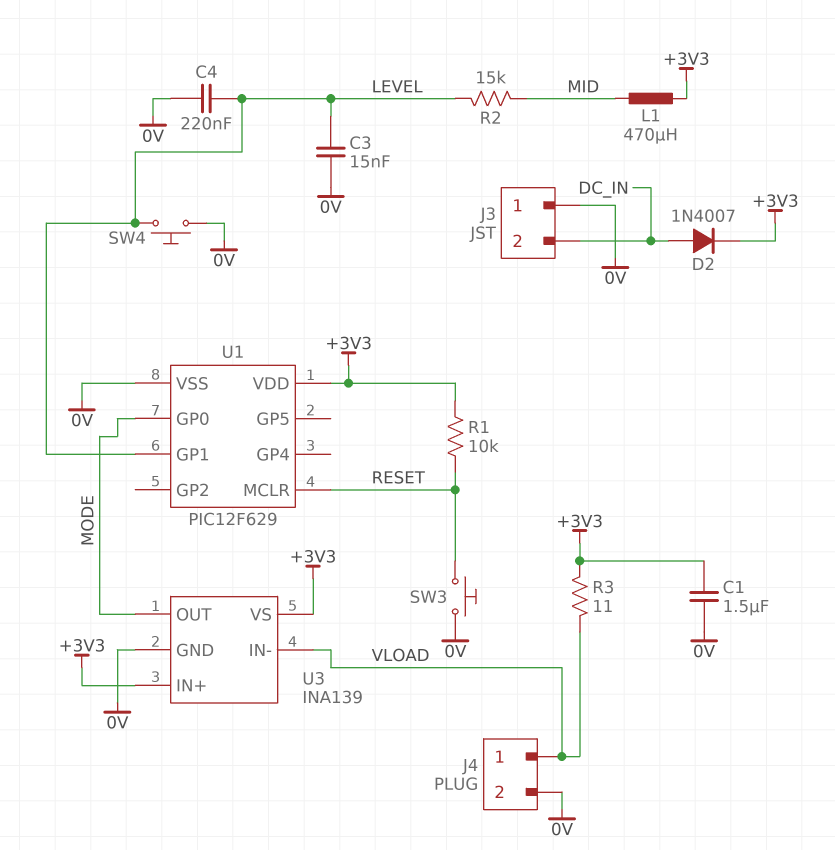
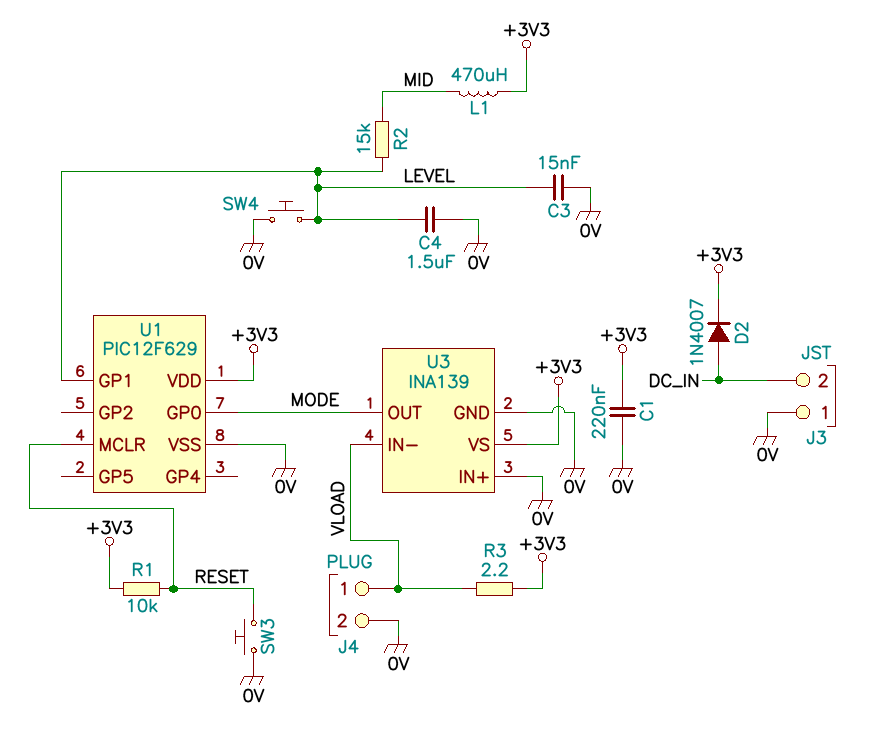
C1: 1.5uF (+3V3, 0V) -> 220nF (+3V3, 0V)
C4: 220nF (0V, LEVEL) -> 1.5uF (0V, LEVEL)
R3: 11 (+3V3, VLOAD) -> 2.2 (+3V3, VLOAD)
U3 pin IN+: +3V3 -> 0V

